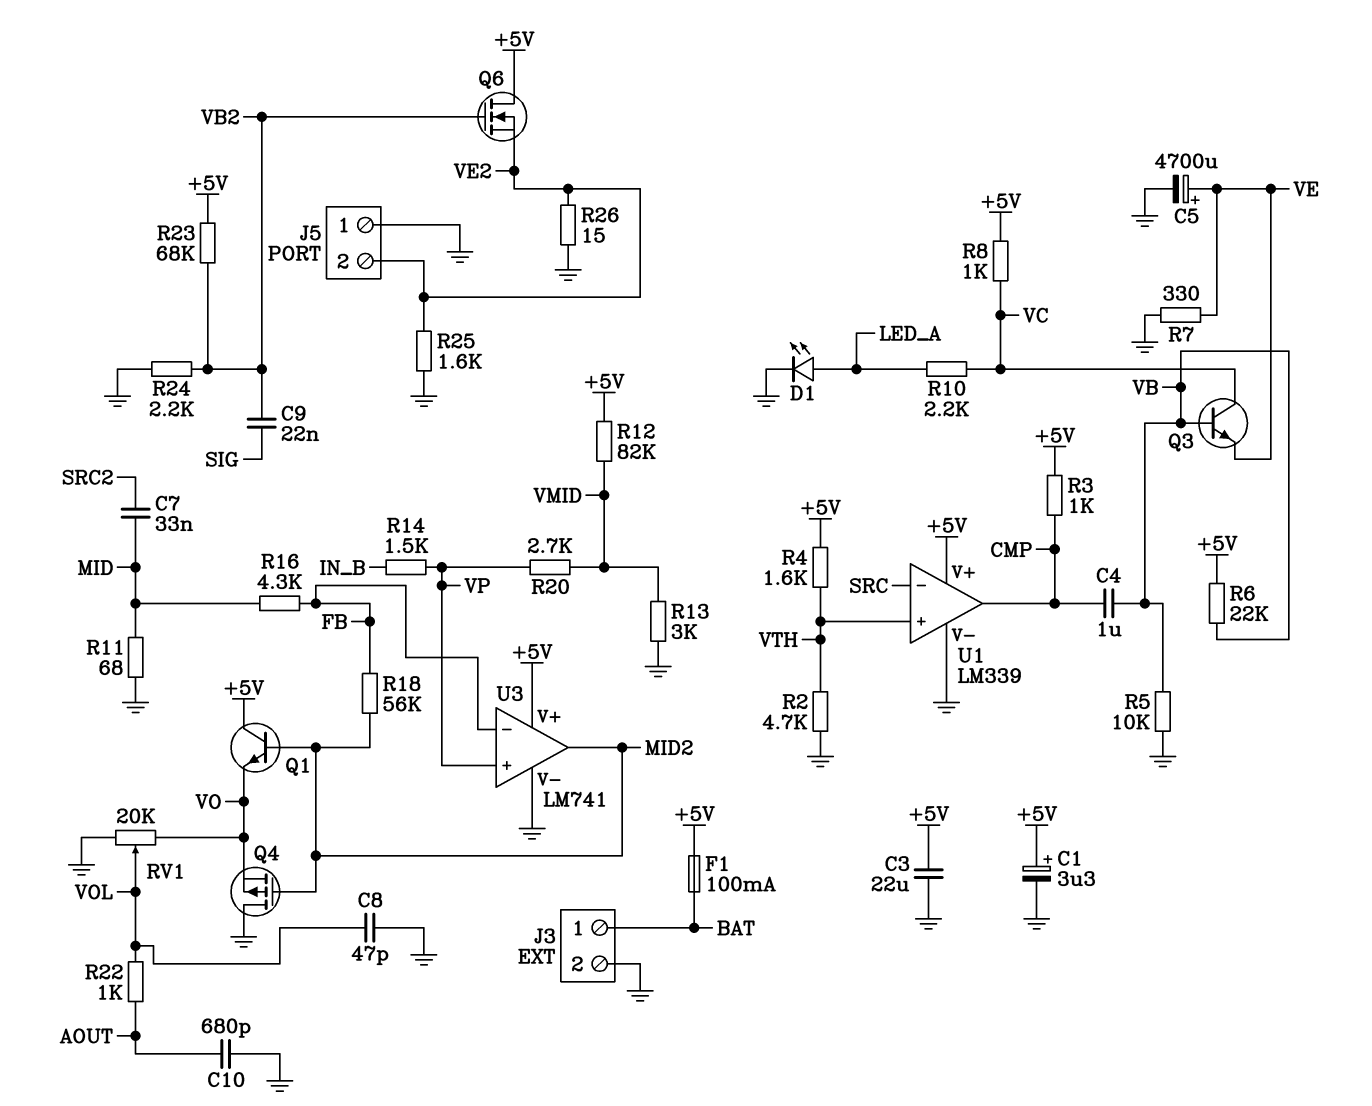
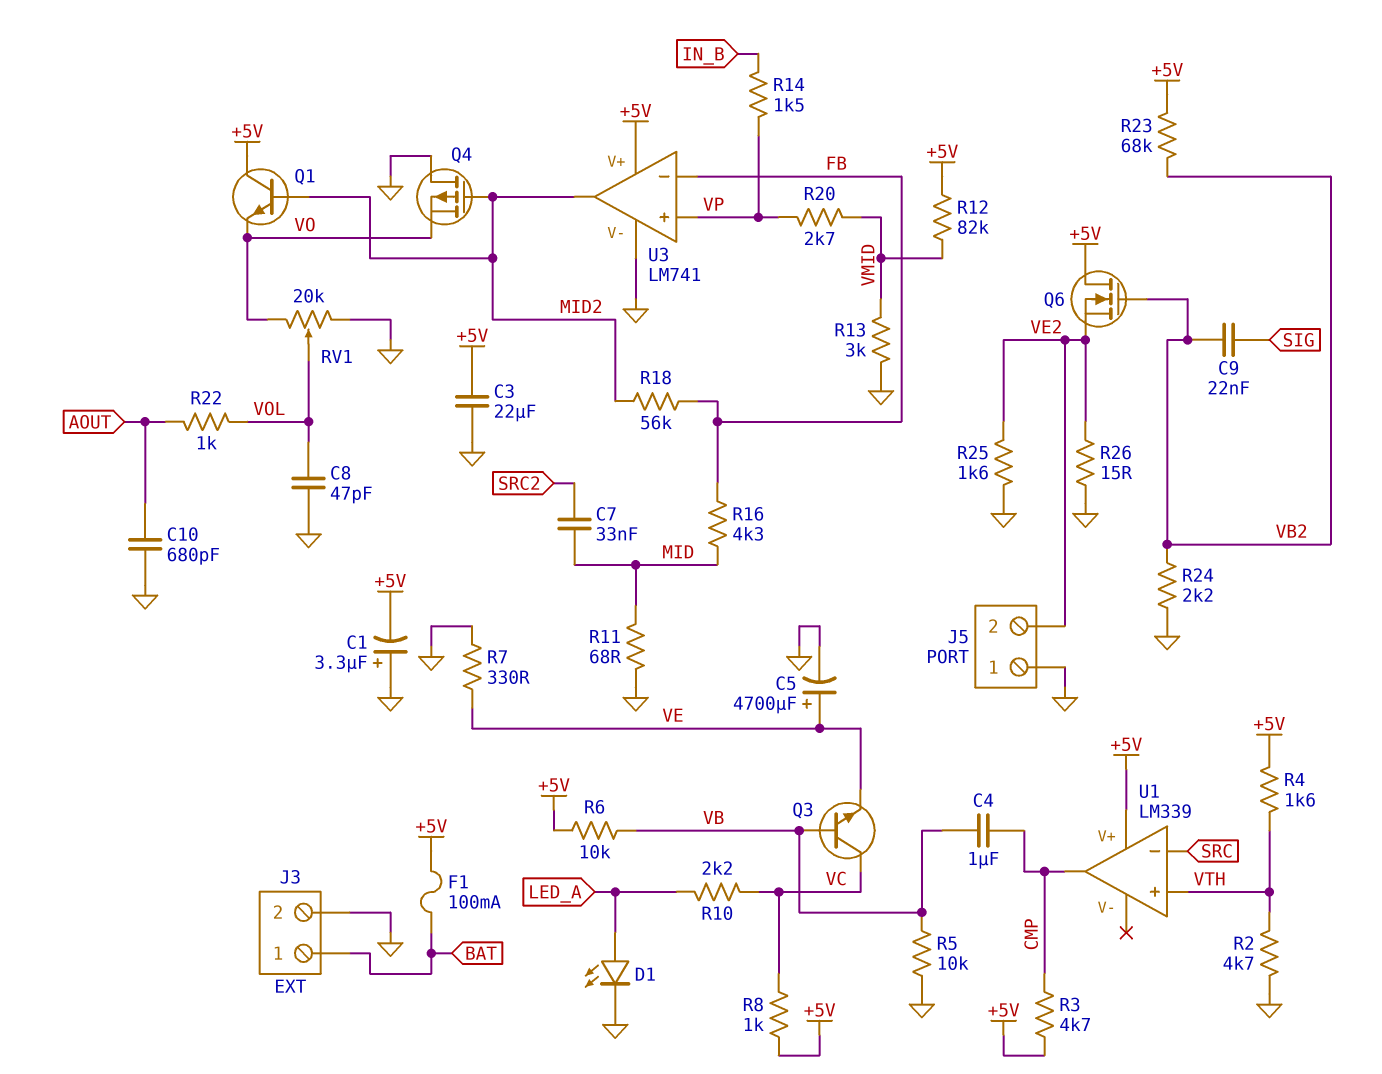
C1: 3.3uF (plus +5V, minus GND) -> 3.3uF (plus GND, minus +5V)
R3: 1k (+5V, CMP) -> 4.7k (+5V, CMP)
R6: 22k (+5V, VB) -> 10k (+5V, VB)
U1 pin V-: GND -> none

